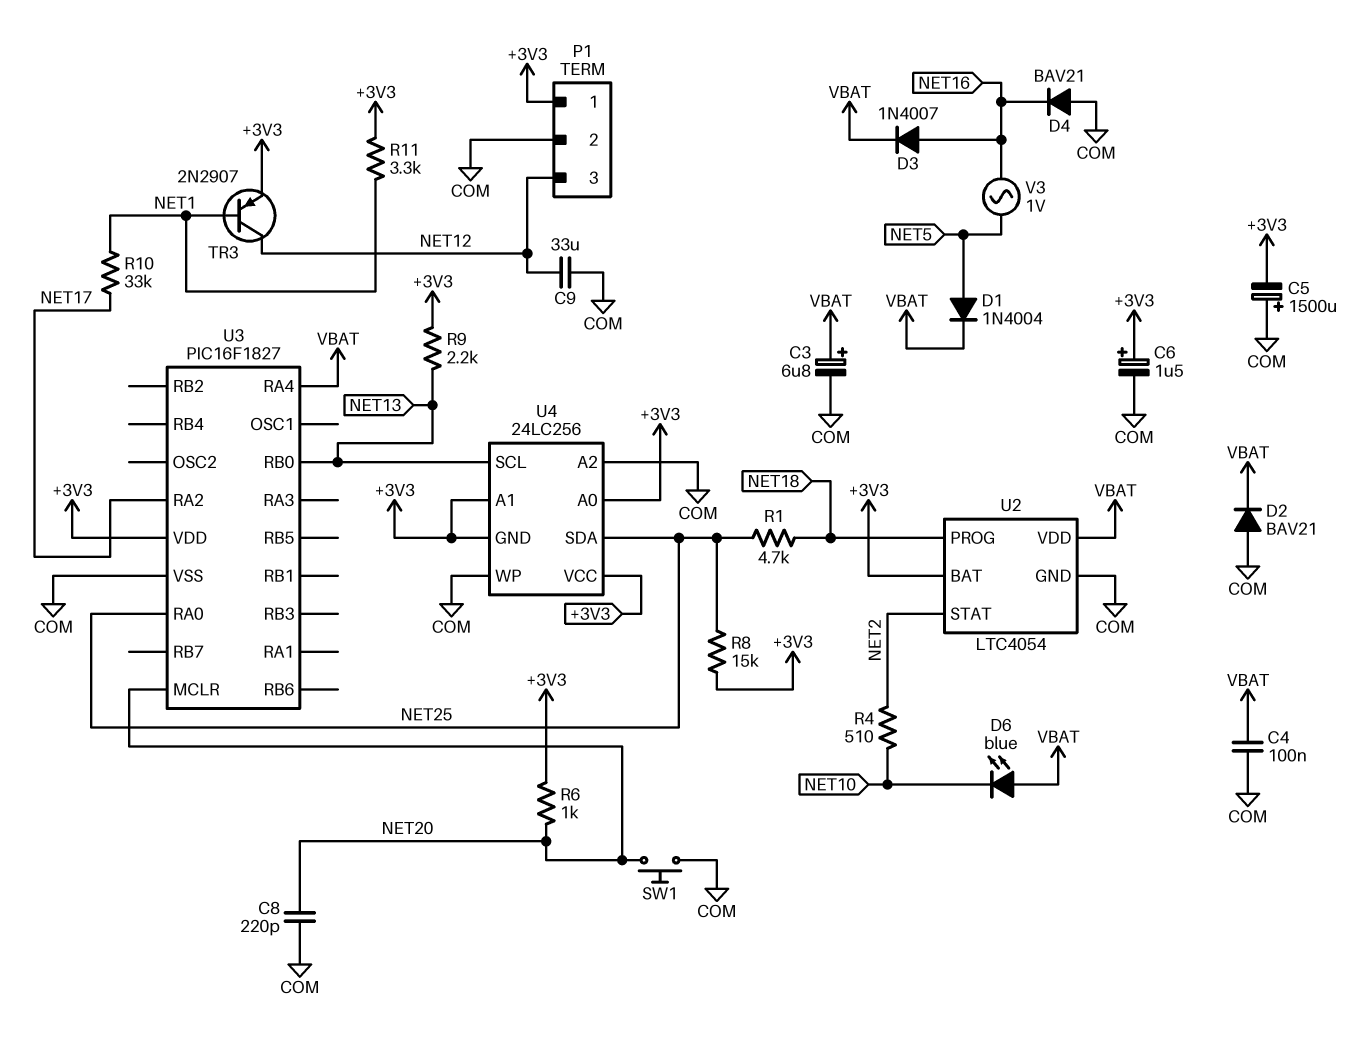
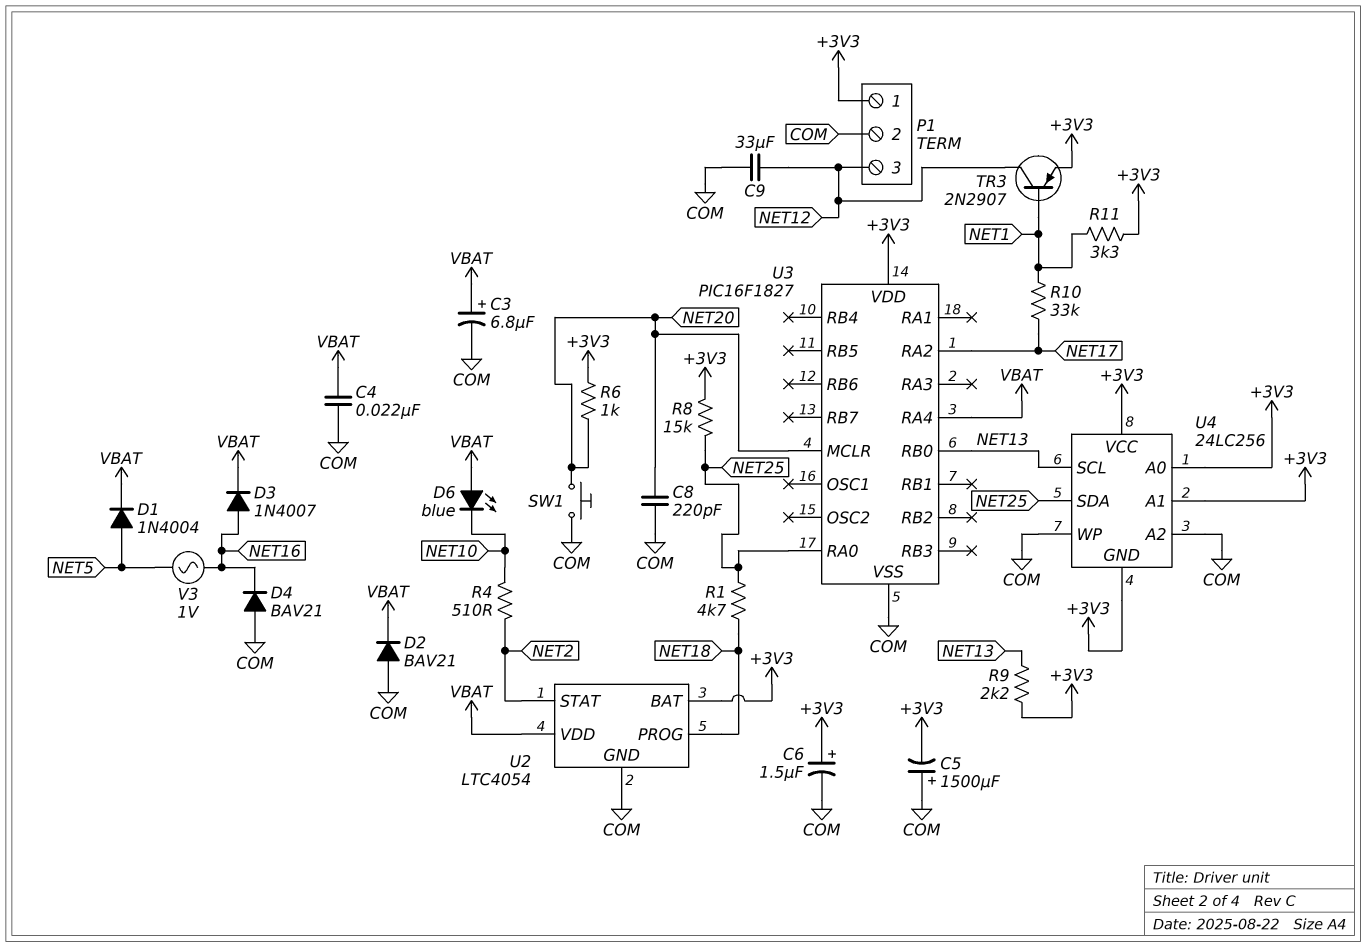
C4: 100nF (COM, VBAT) -> 22nF (COM, VBAT)

